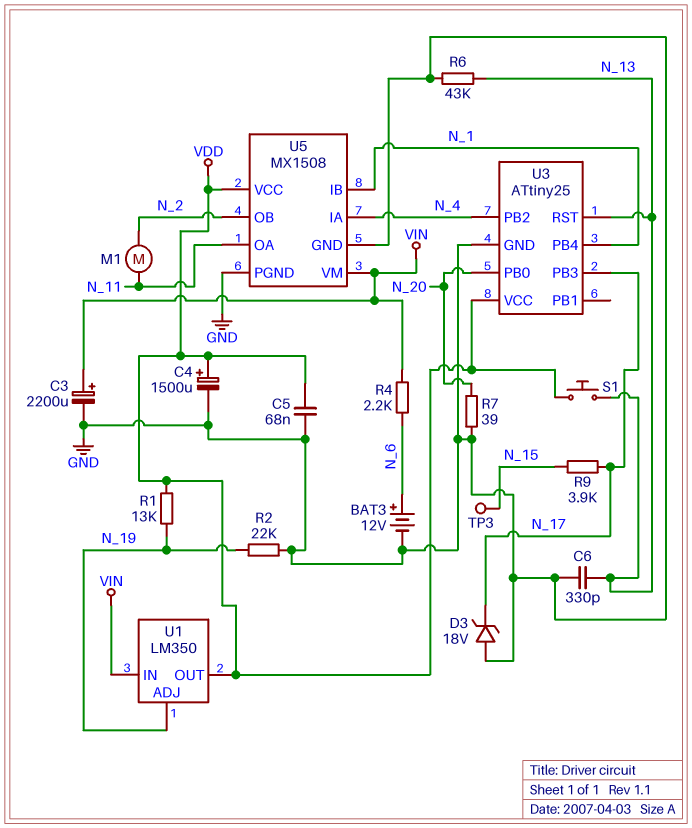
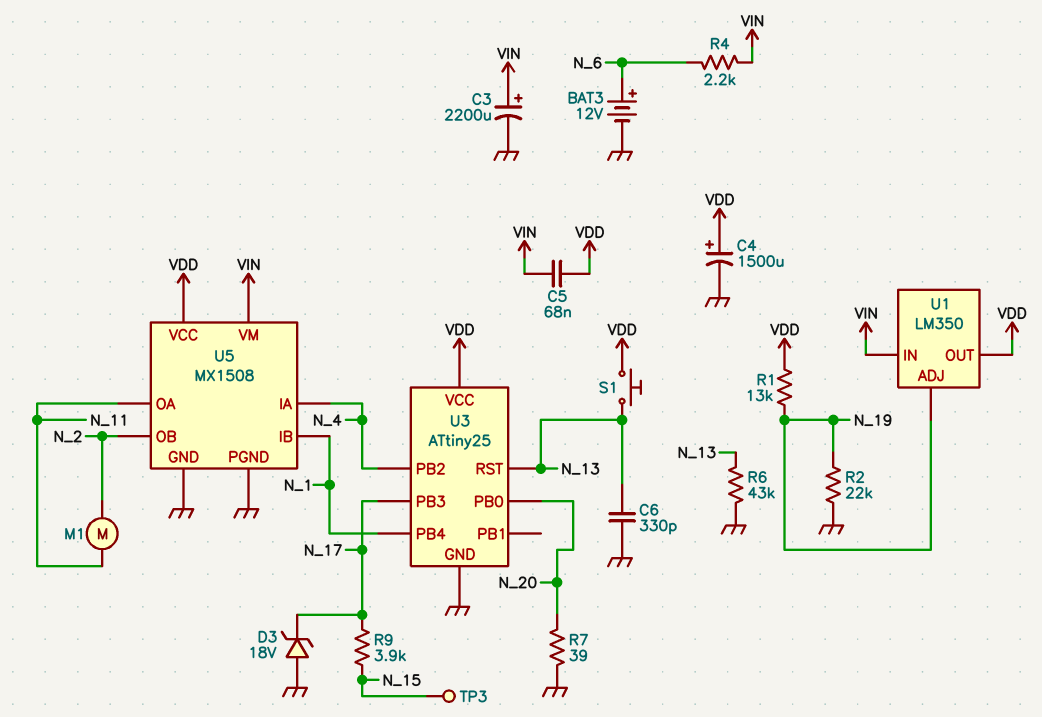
C5: 68nF (GND, VDD) -> 68nF (VDD, VIN)

